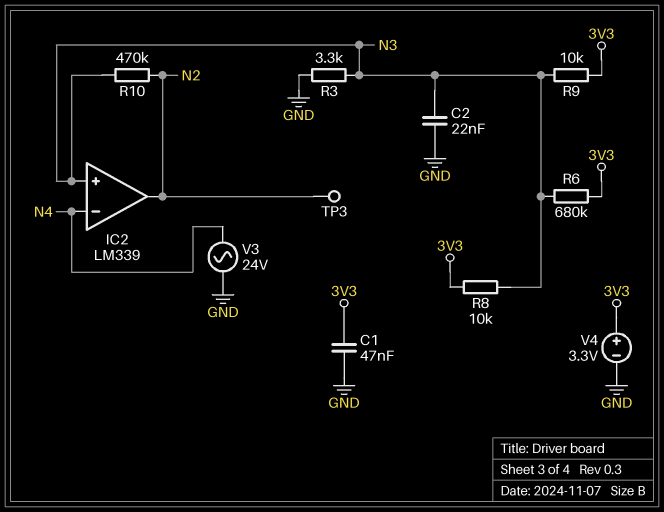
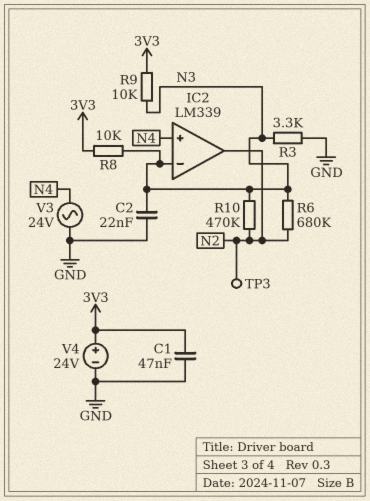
IC2 pin in+: N3 -> N4
IC2 pin in-: N4 -> N3
R6: 680k (3V3, N3) -> 680k (N2, N3)
V4: 3.3V (plus 3V3, minus GND) -> 24V (plus 3V3, minus GND)

